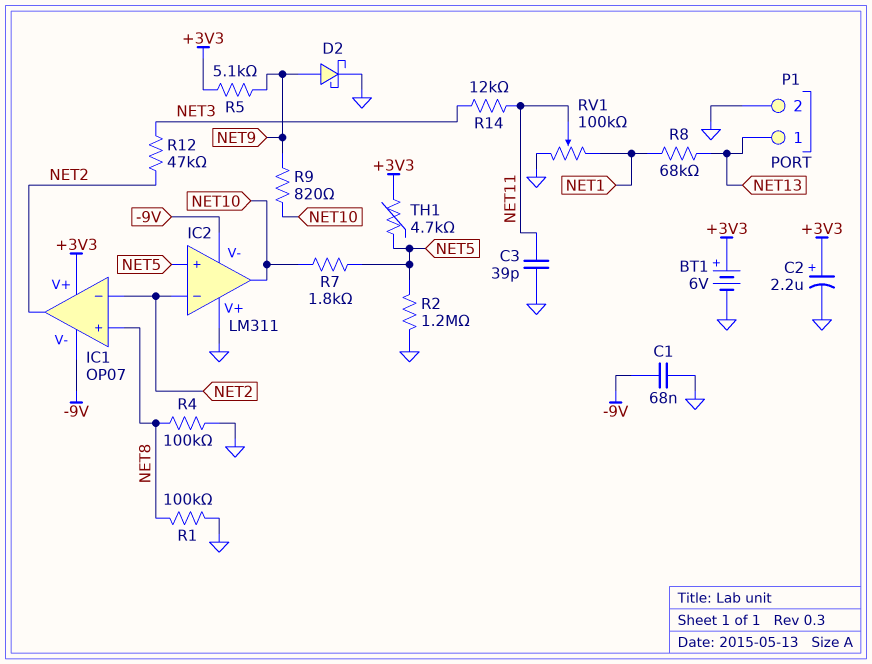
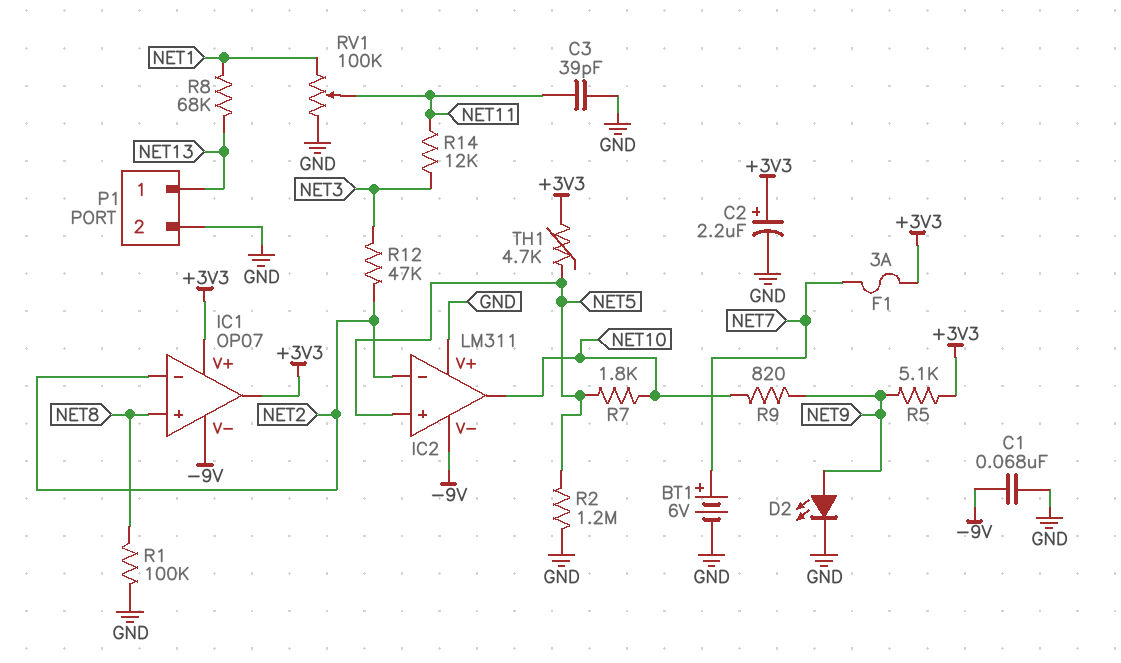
BT1: 6V (plus +3V3, minus GND) -> 6V (plus NET7, minus GND)
D2: schottky (A NET9, K GND) -> LED (A NET9, K GND)
F1: none -> 3A (+3V3, NET7)
IC1 pin out: NET2 -> +3V3
R4: 100k (GND, NET8) -> none

